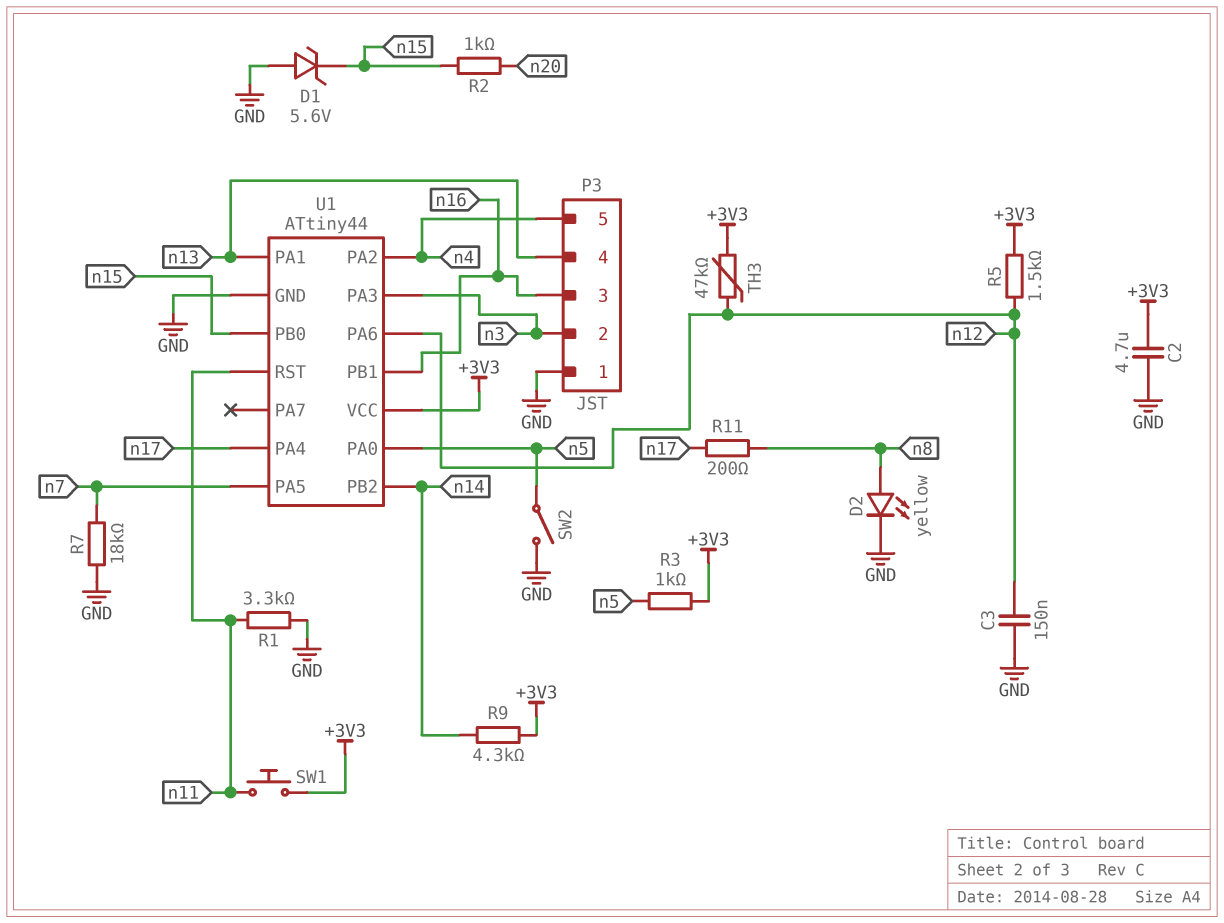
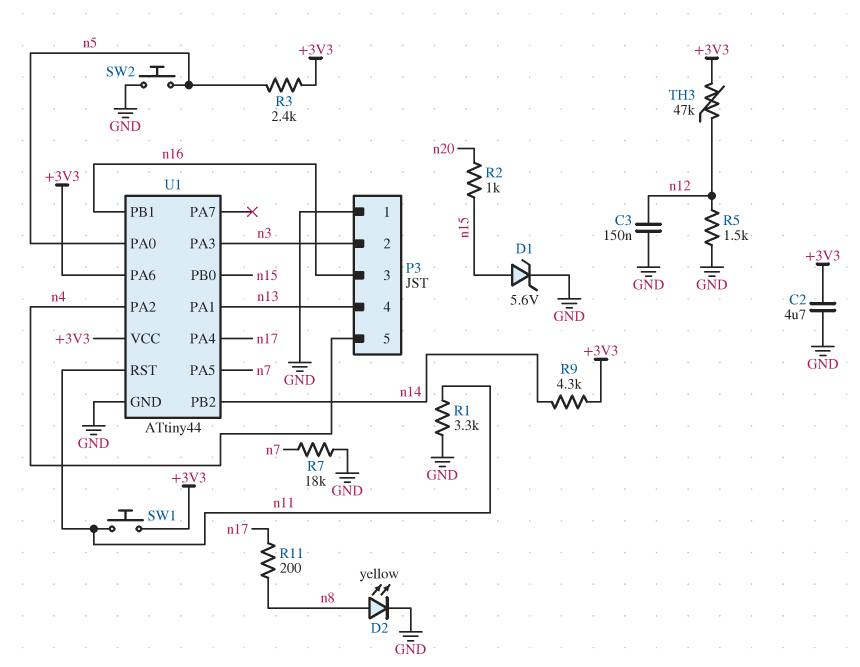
D1: zener 5.6V (A GND, K n15) -> zener 5.6V (A n15, K GND)
R3: 1k (+3V3, n5) -> 2.4k (+3V3, n5)
R5: 1.5k (+3V3, n12) -> 1.5k (GND, n12)
SW2: switch (GND, n5) -> button (GND, n5)
U1 pin PA6: n12 -> +3V3

